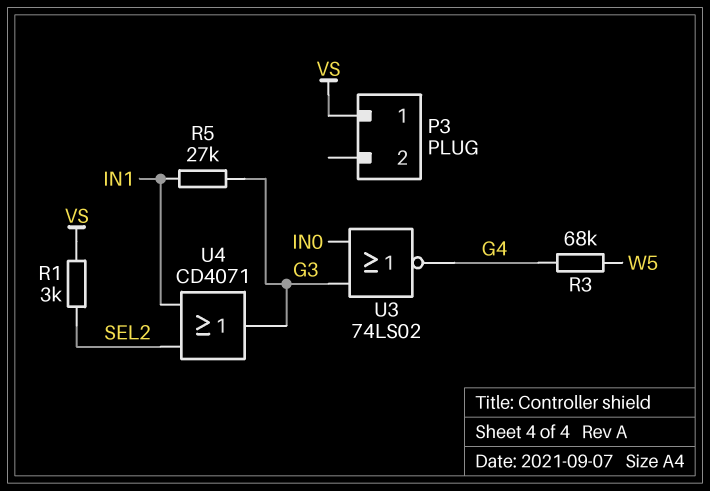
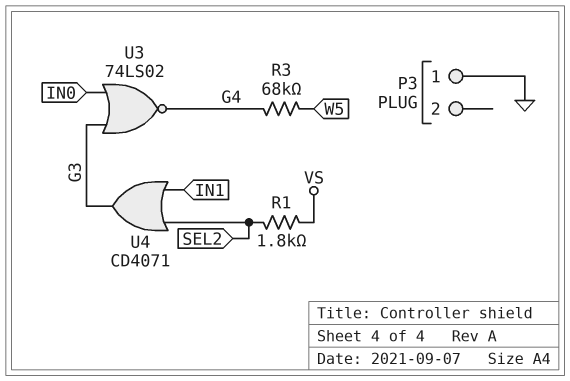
P3 pin 1: VS -> GND
R1: 3k (SEL2, VS) -> 1.8k (SEL2, VS)
R5: 27k (G3, IN1) -> none

